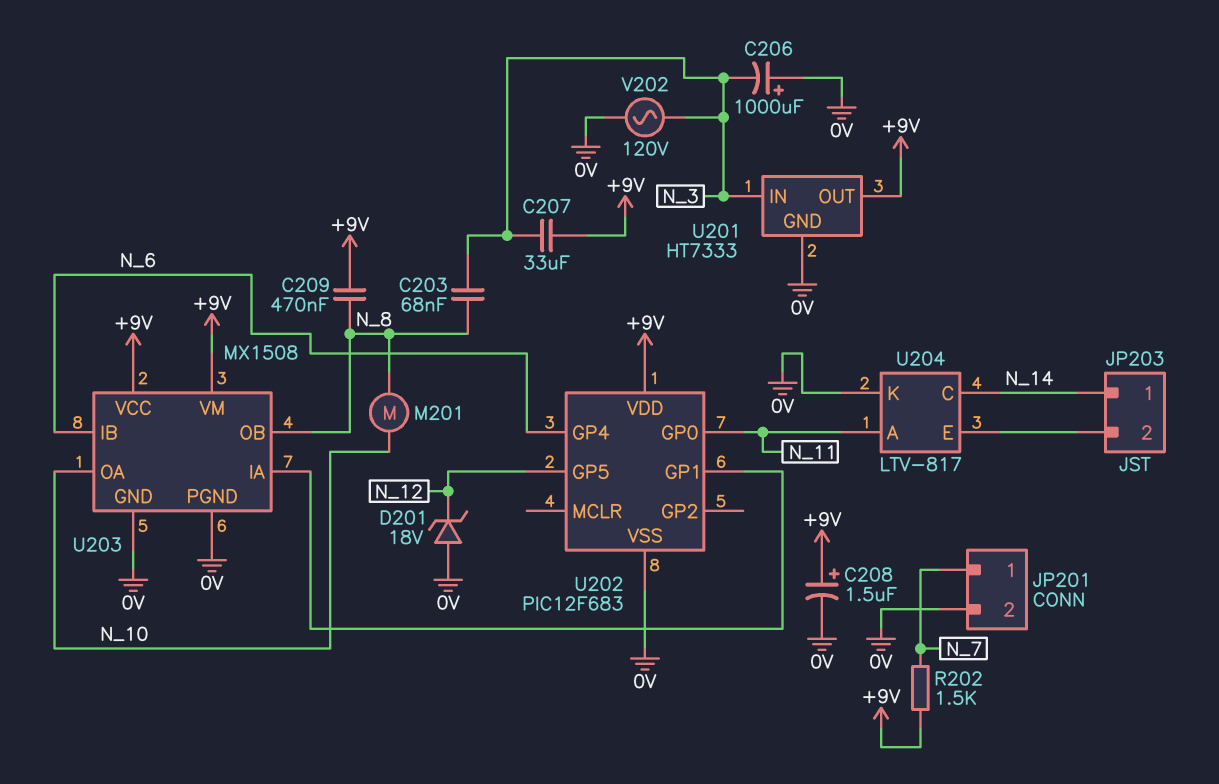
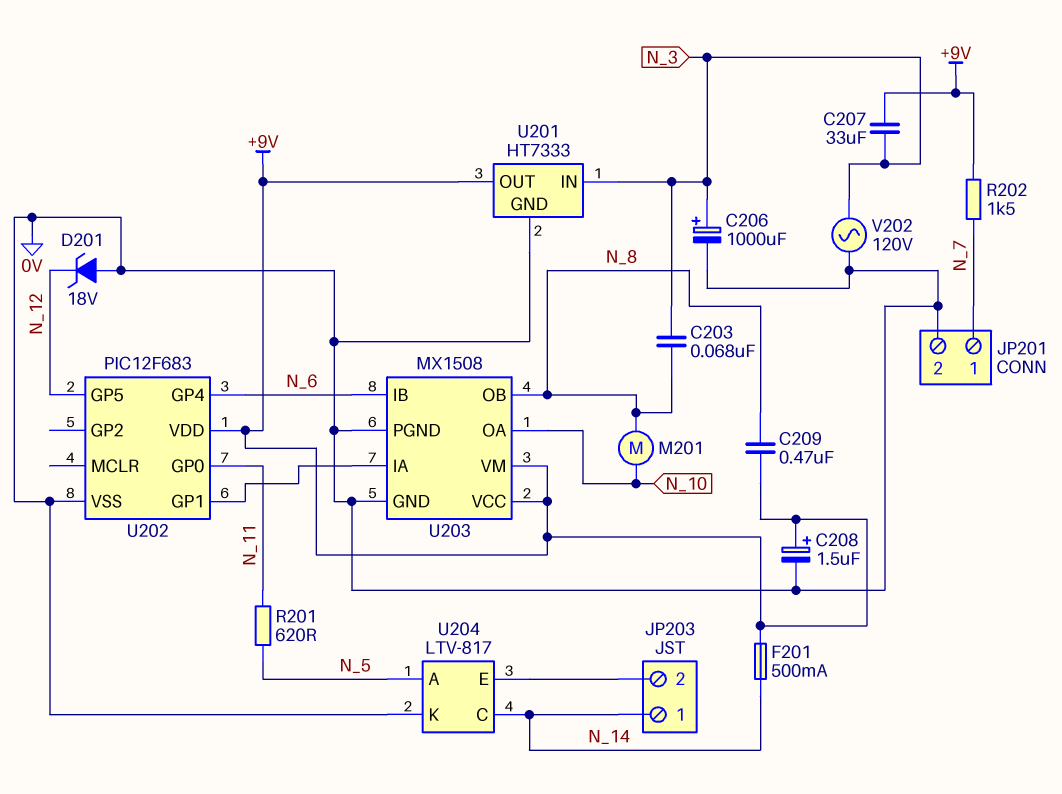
C206: 1000uF (plus 0V, minus N_3) -> 1000uF (plus N_3, minus 0V)
F201: none -> 500mA (+9V, N_14)
R201: none -> 620 (N_5, N_11)
U204 pin A: N_11 -> N_5

